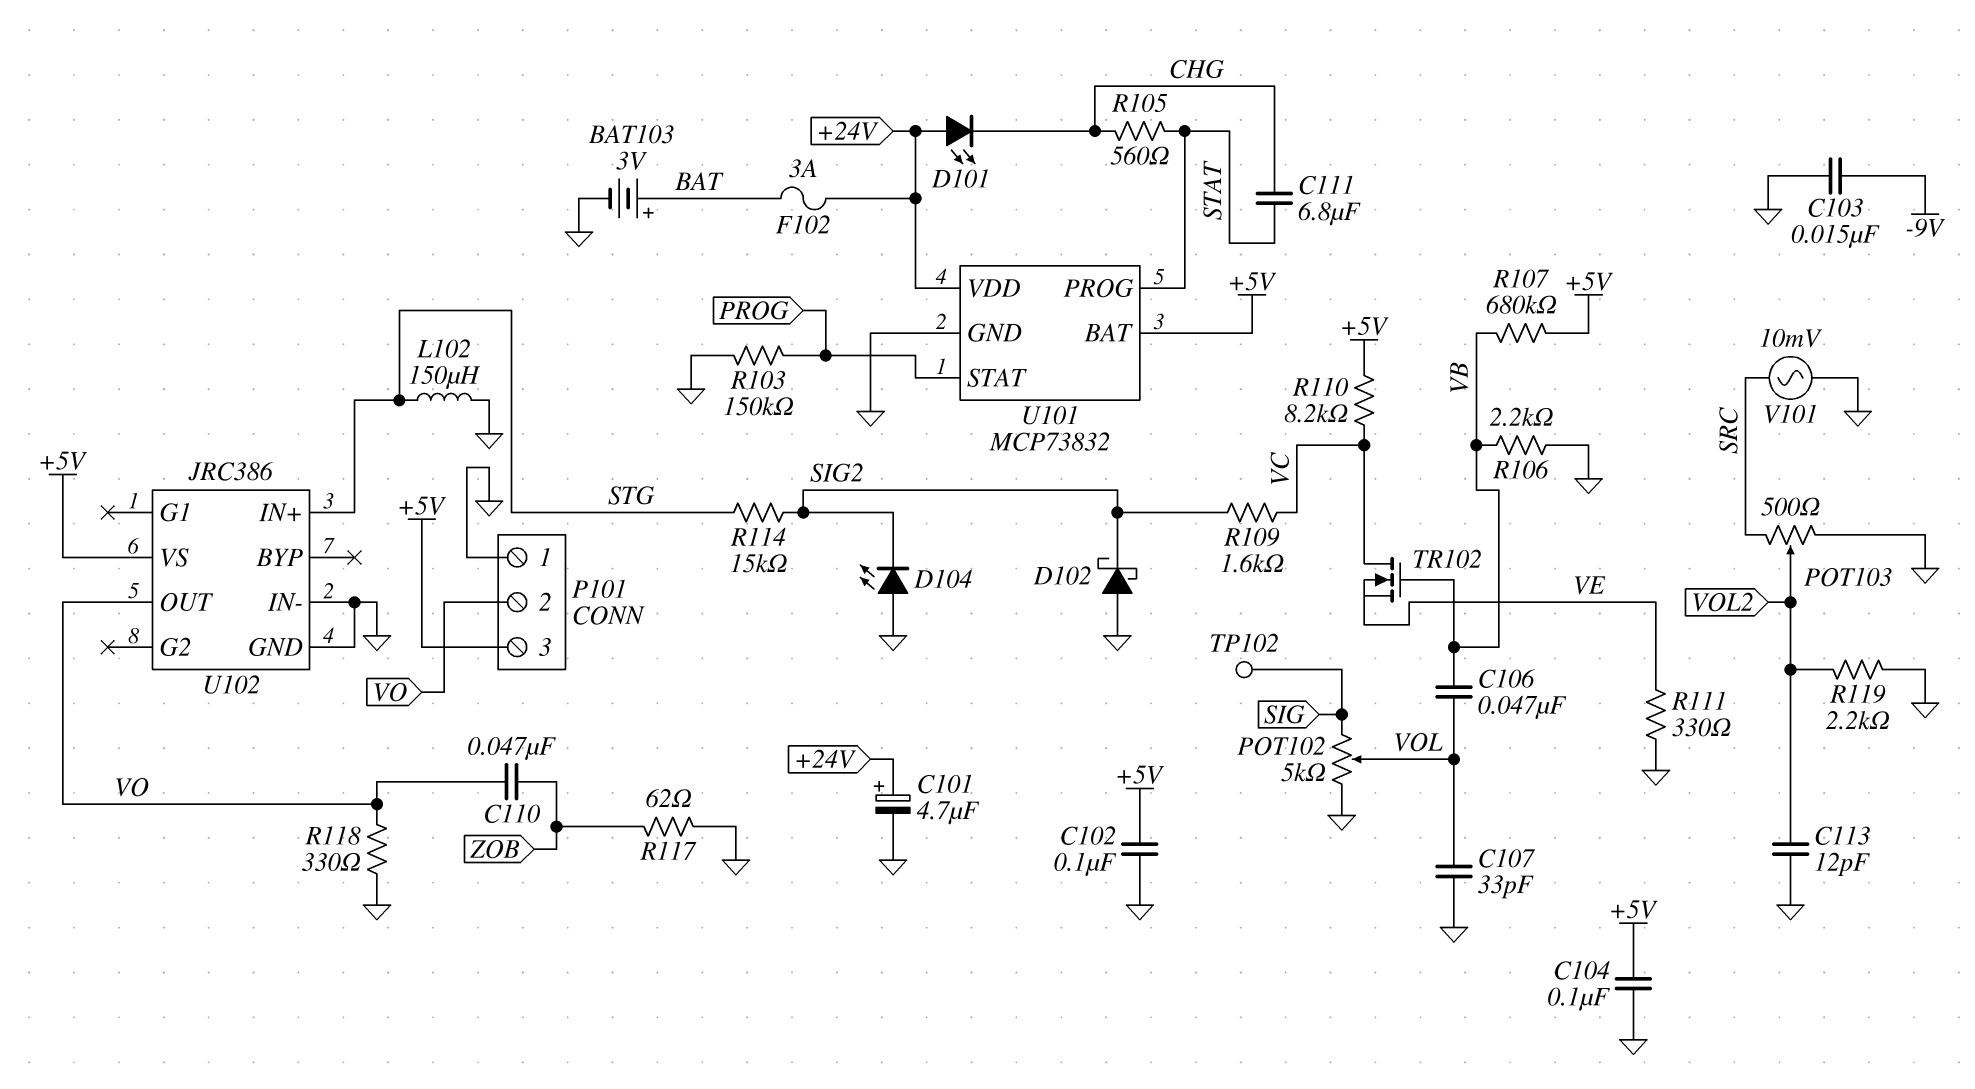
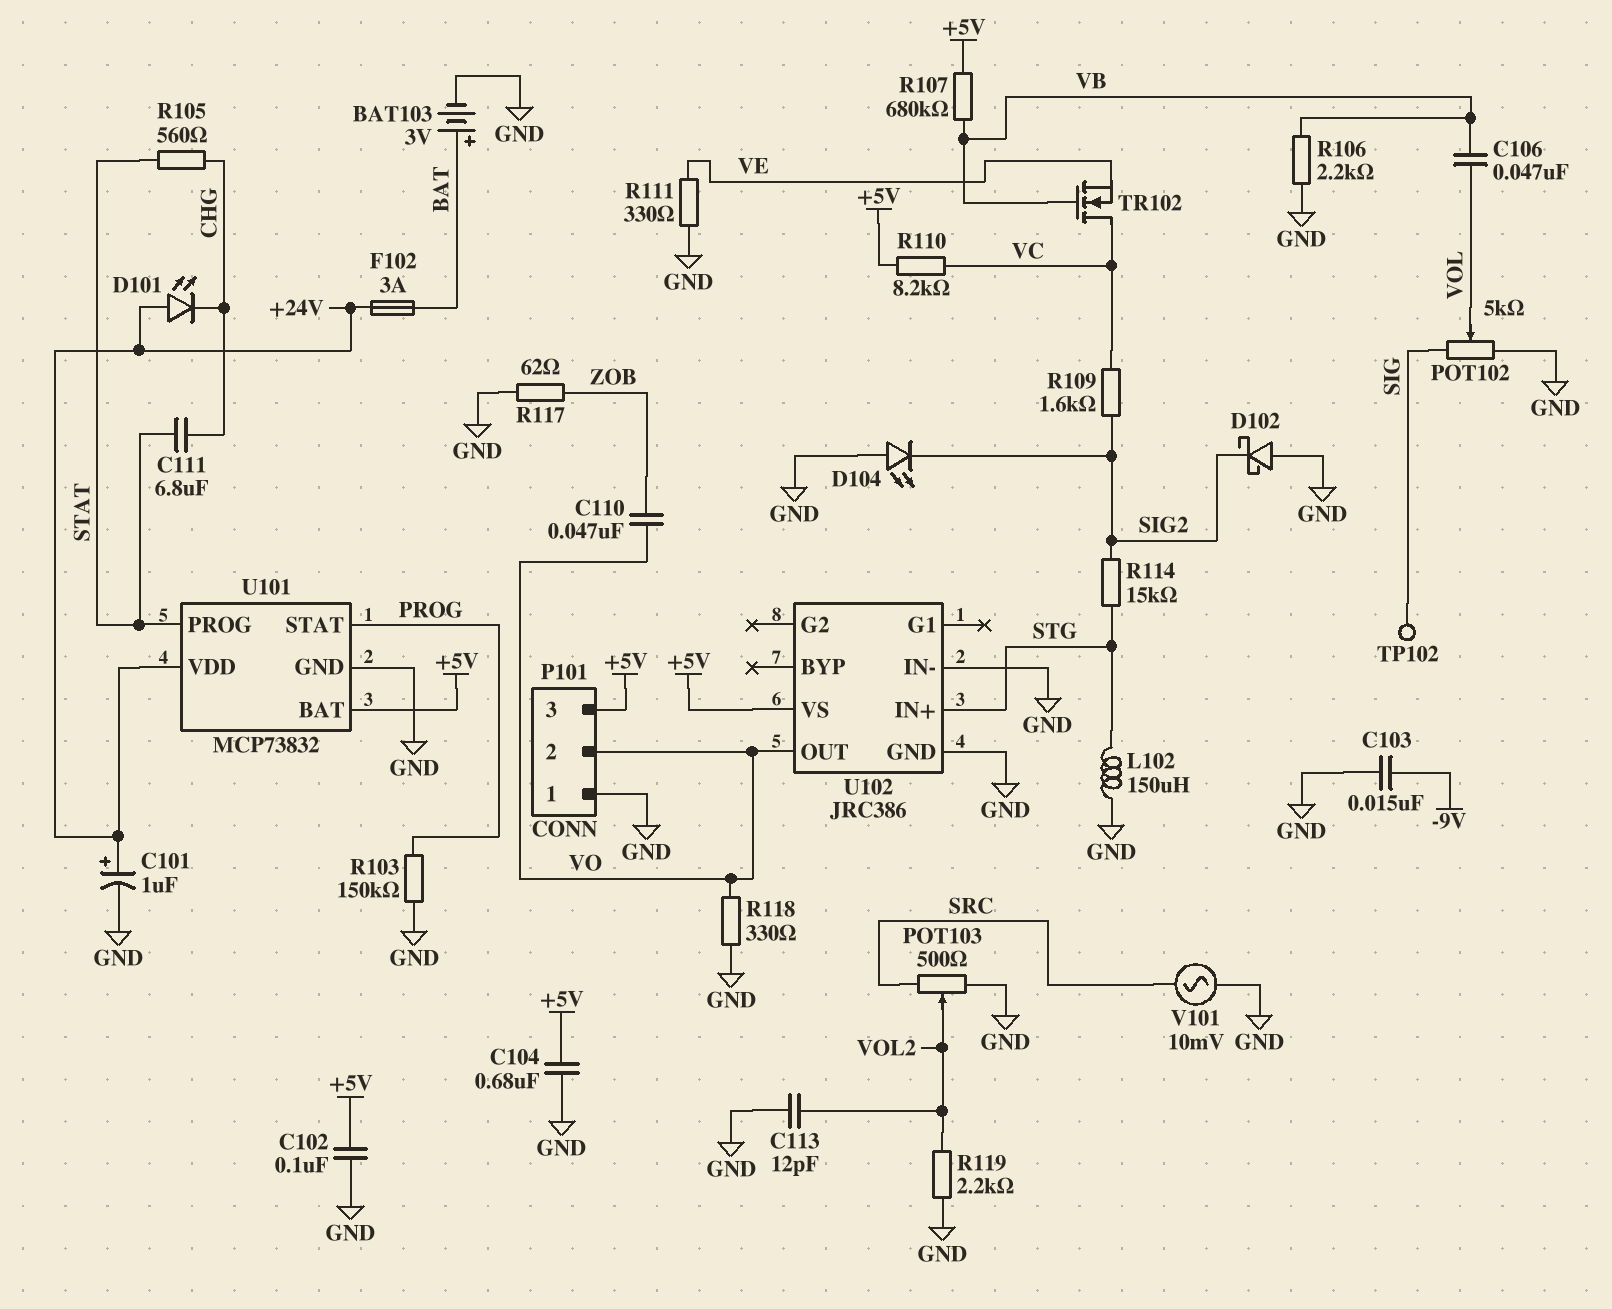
C101: 4.7uF (plus +24V, minus GND) -> 1uF (plus +24V, minus GND)
C104: 100nF (+5V, GND) -> 680nF (+5V, GND)
C107: 33pF (GND, VOL) -> none

